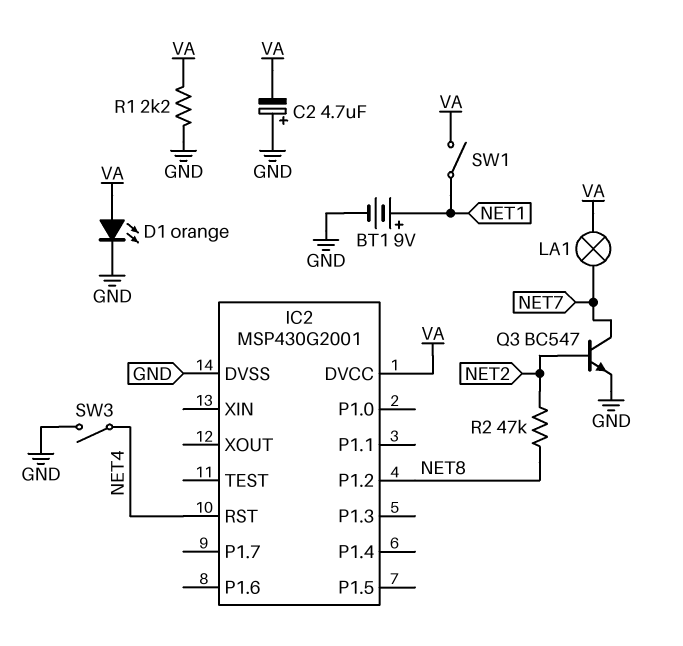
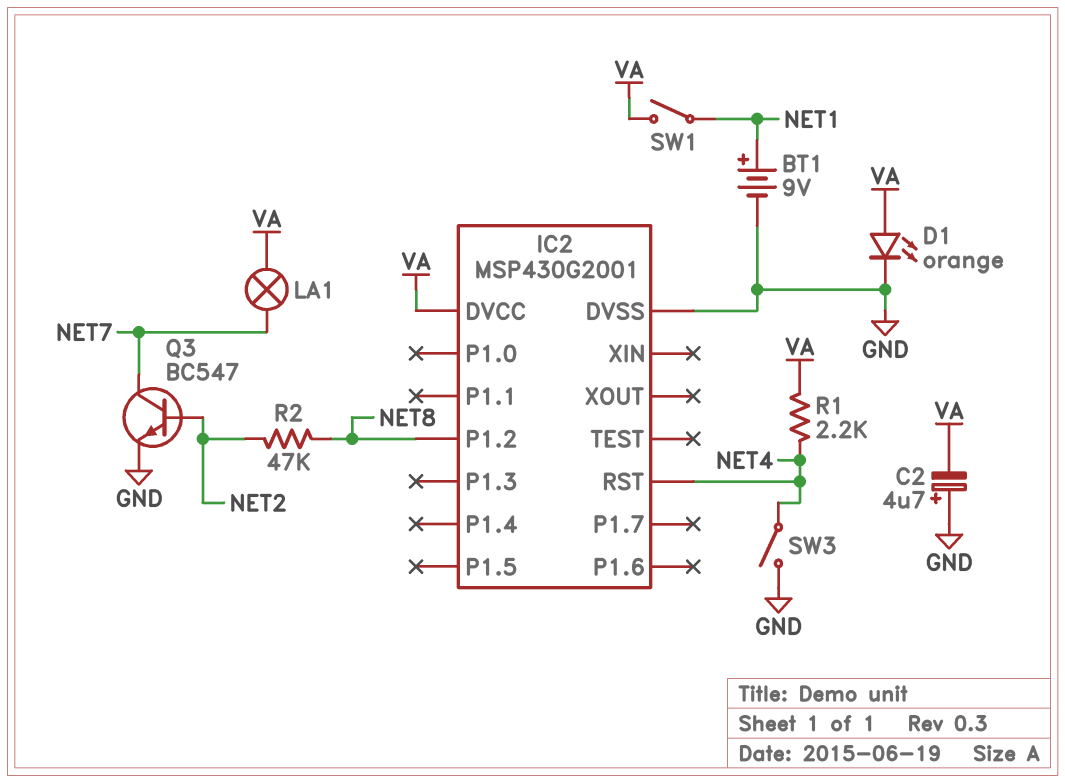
R1: 2.2k (GND, VA) -> 2.2k (NET4, VA)

